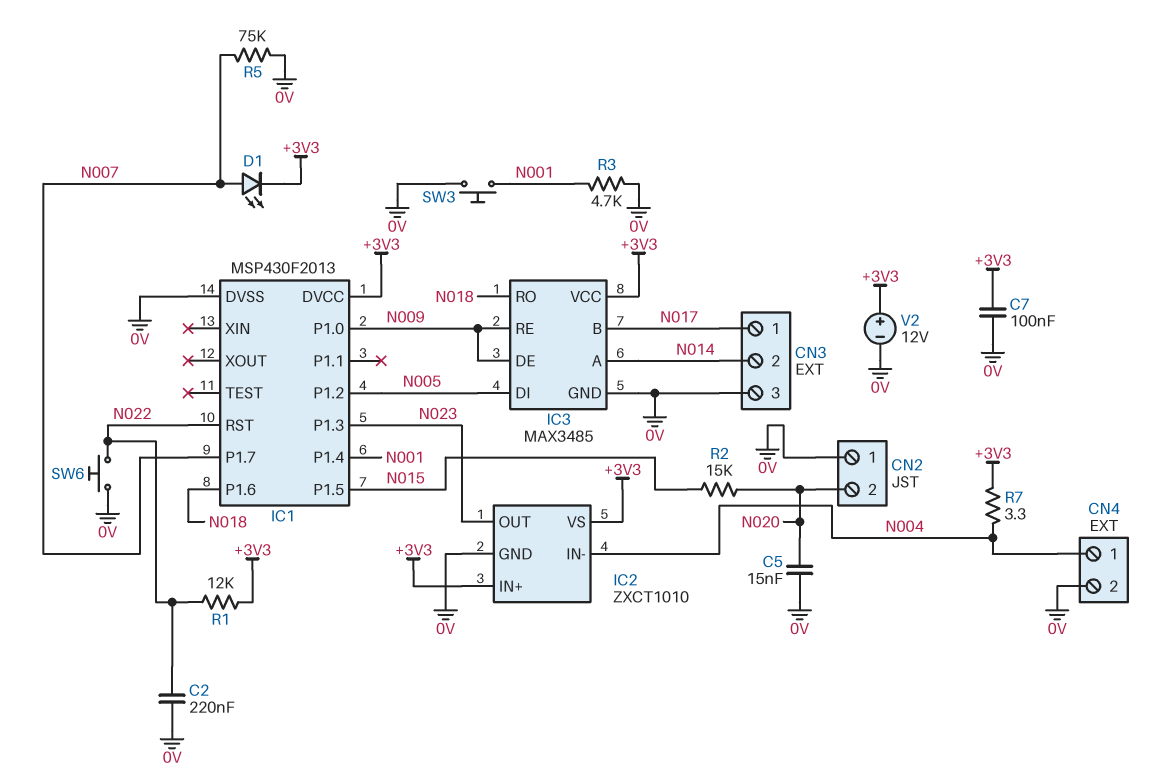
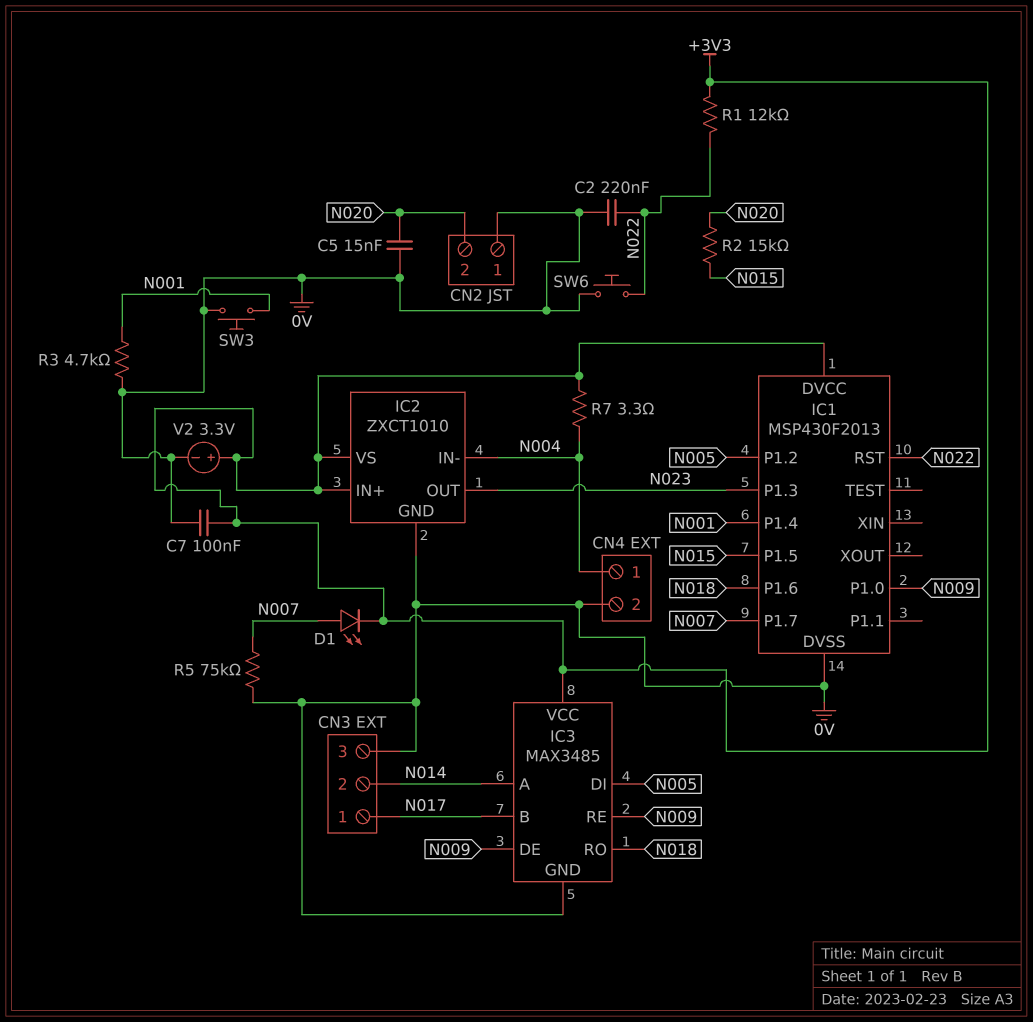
V2: 12V (plus +3V3, minus 0V) -> 3.3V (plus +3V3, minus 0V)

